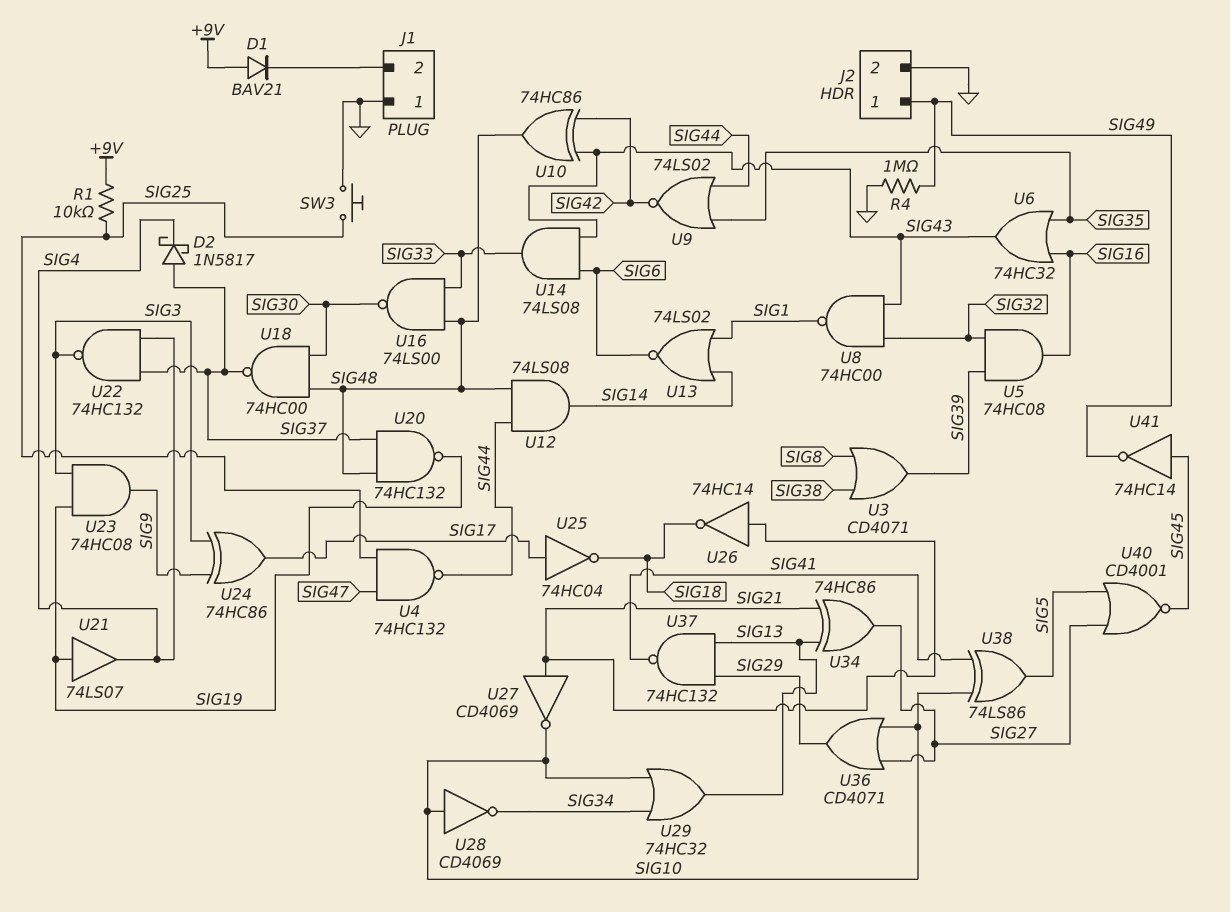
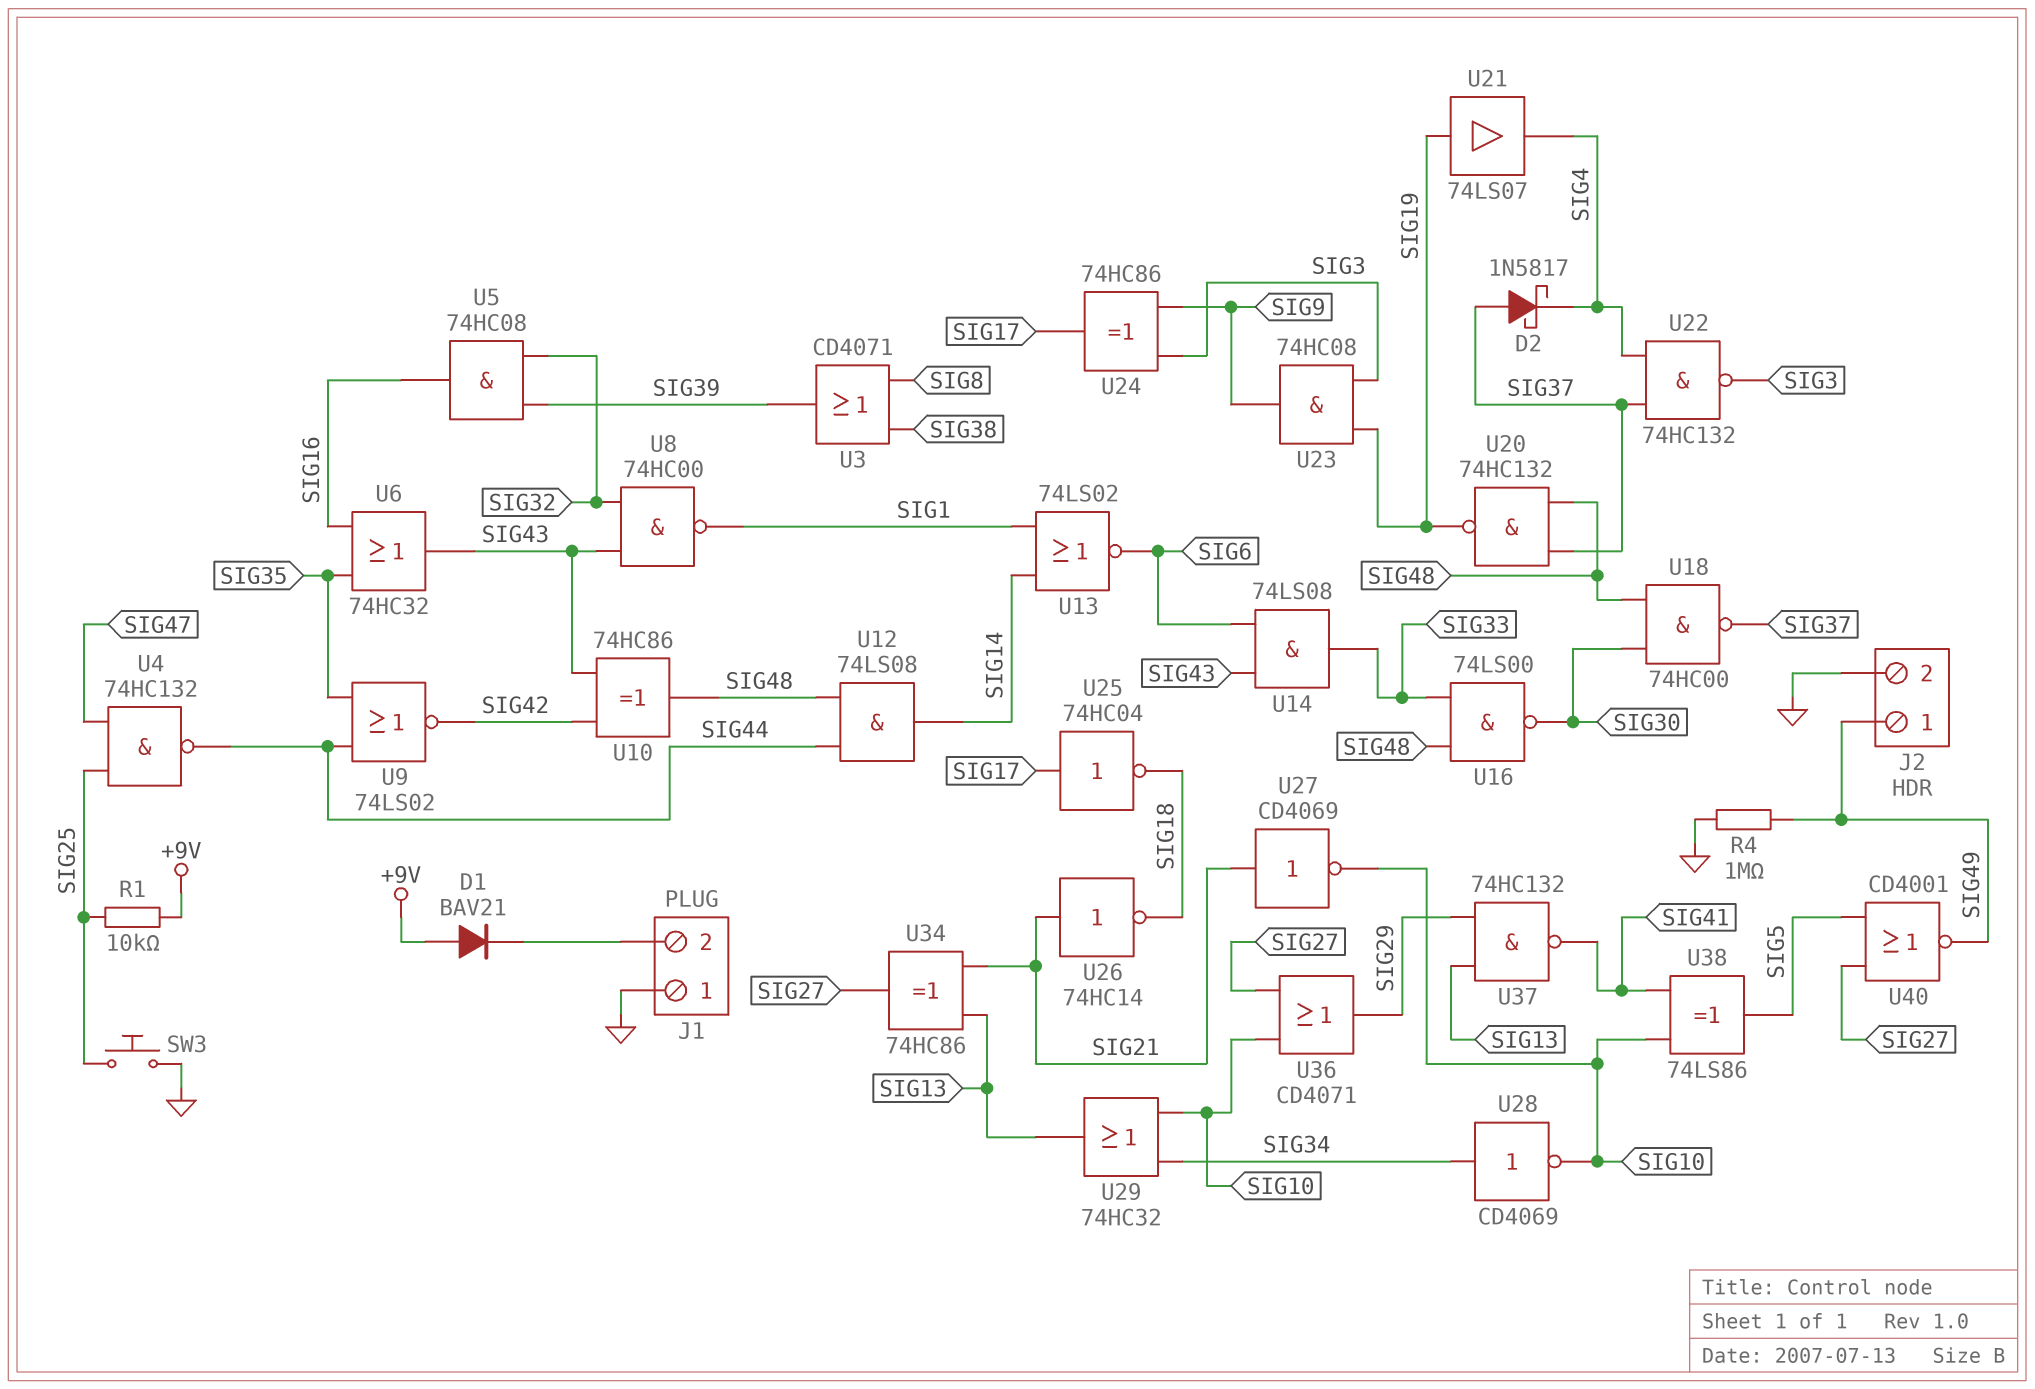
U28: NOT CD4069 (in SIG10, out SIG34) -> NOT CD4069 (in SIG34, out SIG10)
U40: NOR CD4001 (in SIG5, in SIG27, out SIG45) -> NOR CD4001 (in SIG5, in SIG27, out SIG49)
U41: NOT 74HC14 (in SIG45, out SIG49) -> none

